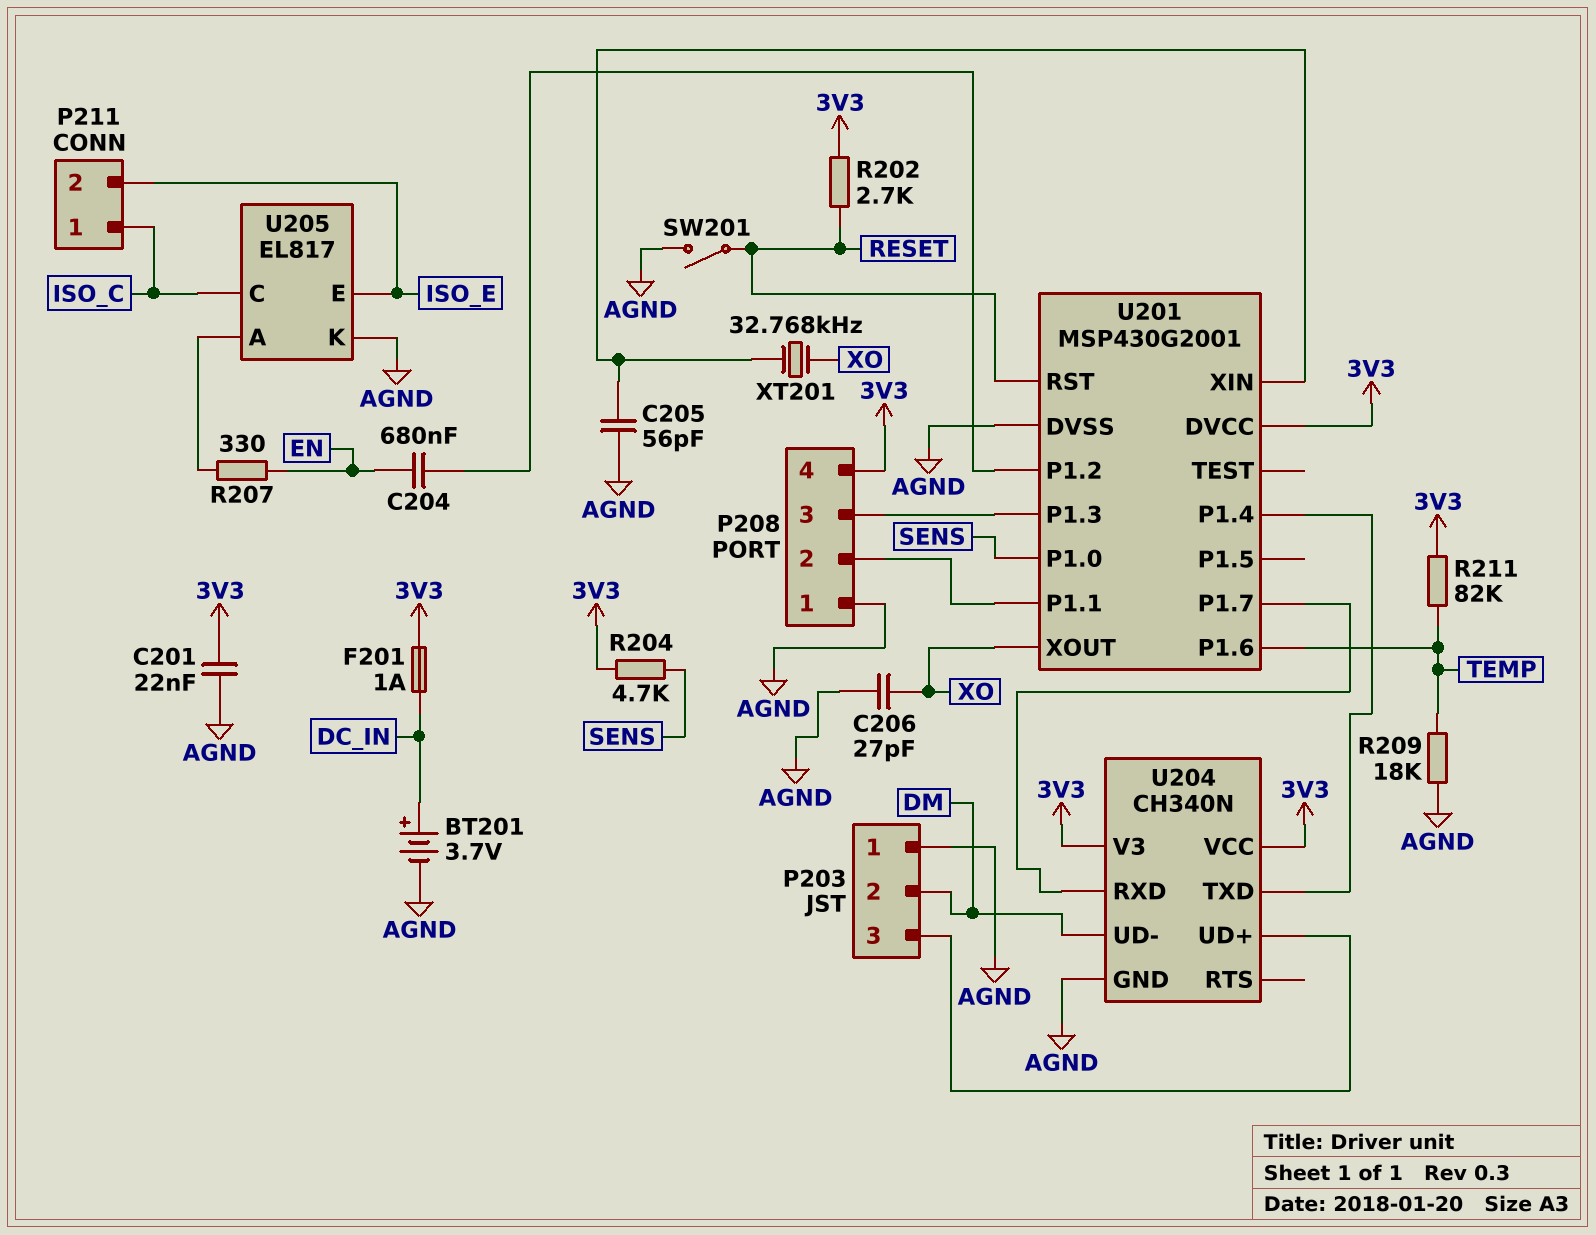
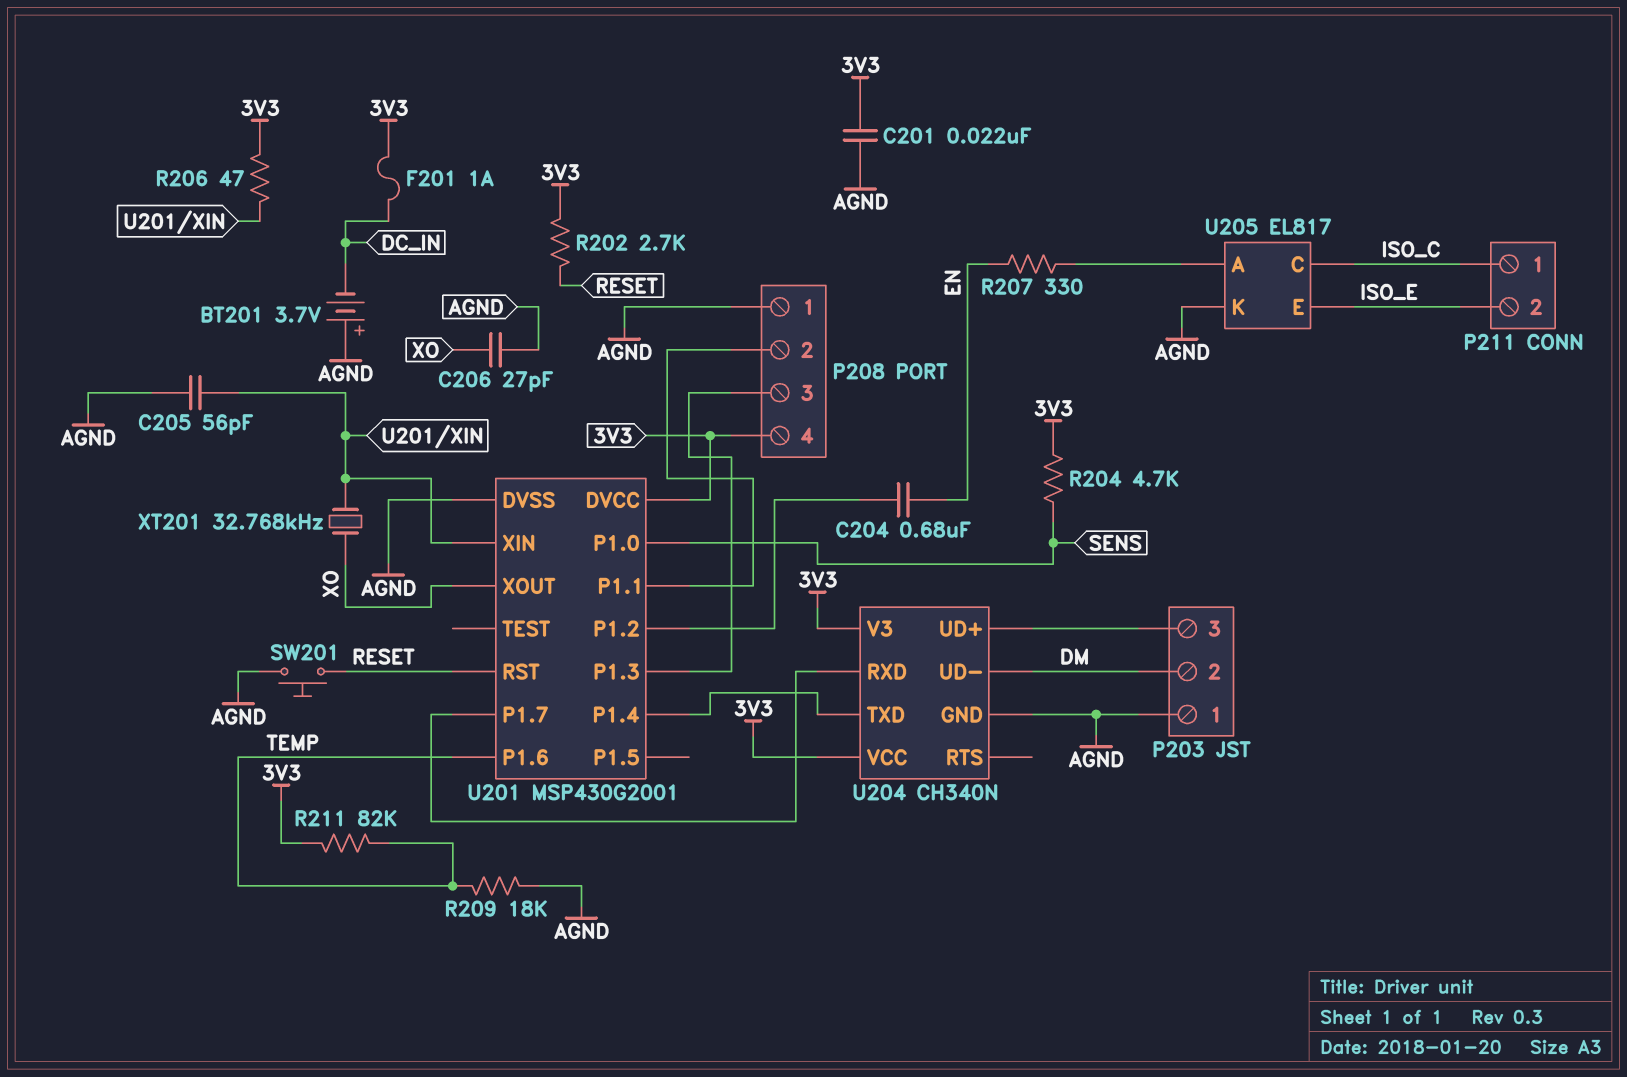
BT201: 3.7V (plus DC_IN, minus AGND) -> 3.7V (plus AGND, minus DC_IN)
R206: none -> 47 (3V3, U201/XIN)
SW201: switch (AGND, RESET) -> button (AGND, RESET)

